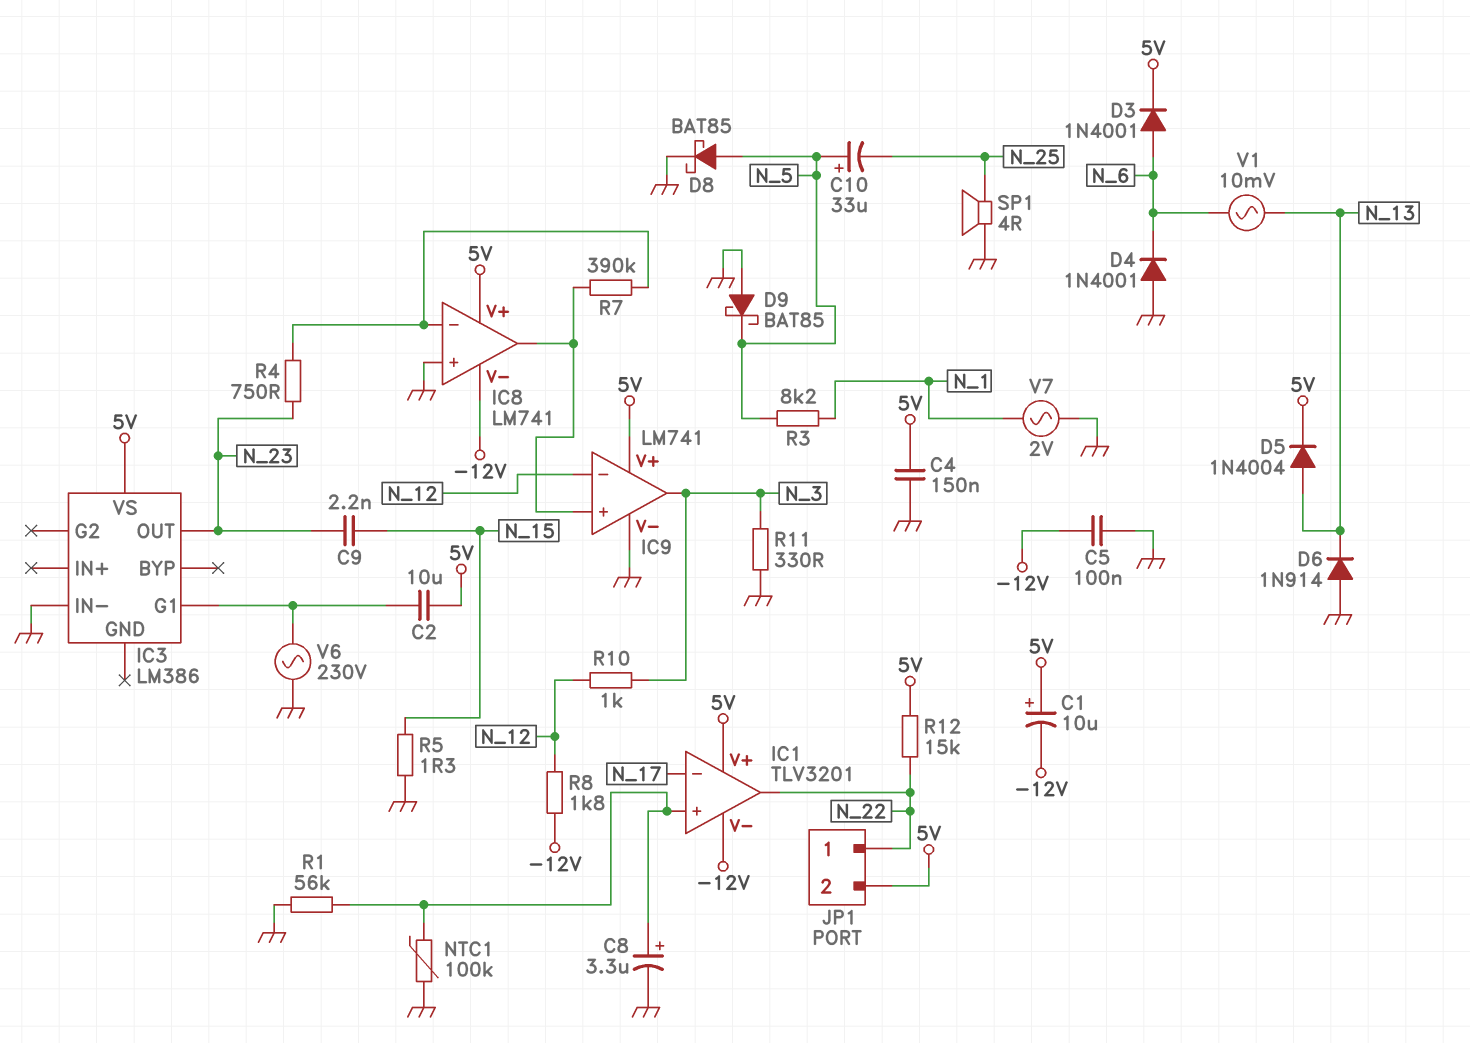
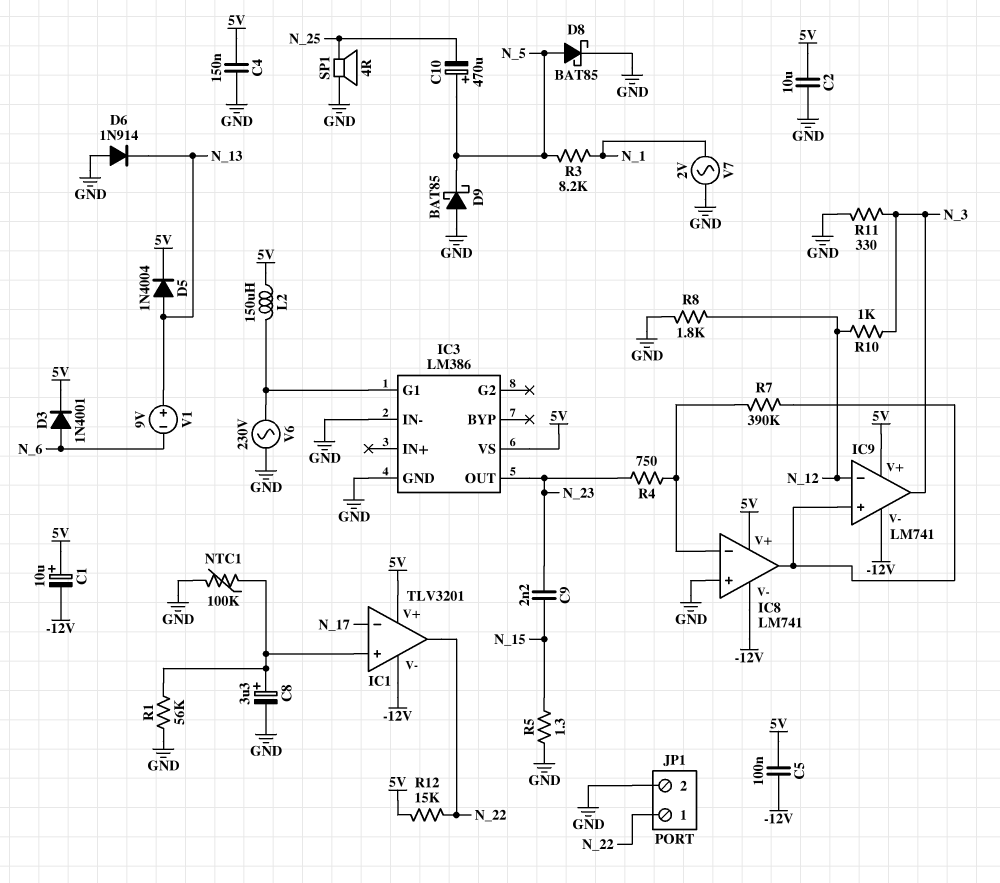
C2: 10uF (5V, IC3/G1) -> 10uF (5V, GND)
C5: 100nF (-12V, GND) -> 100nF (-12V, 5V)
C10: 33uF (plus N_5, minus N_25) -> 470uF (plus N_5, minus N_25)
D4: diode 1N4001 (A GND, K N_6) -> none
IC3 pin GND: none -> GND
IC9 pin V-: GND -> -12V
JP1 pin 2: 5V -> GND
L2: none -> 150uH (5V, IC3/G1)
R8: 1.8k (-12V, N_12) -> 1.8k (GND, N_12)
V1: AC 10mV (N_6, N_13) -> 9V (plus N_13, minus N_6)

